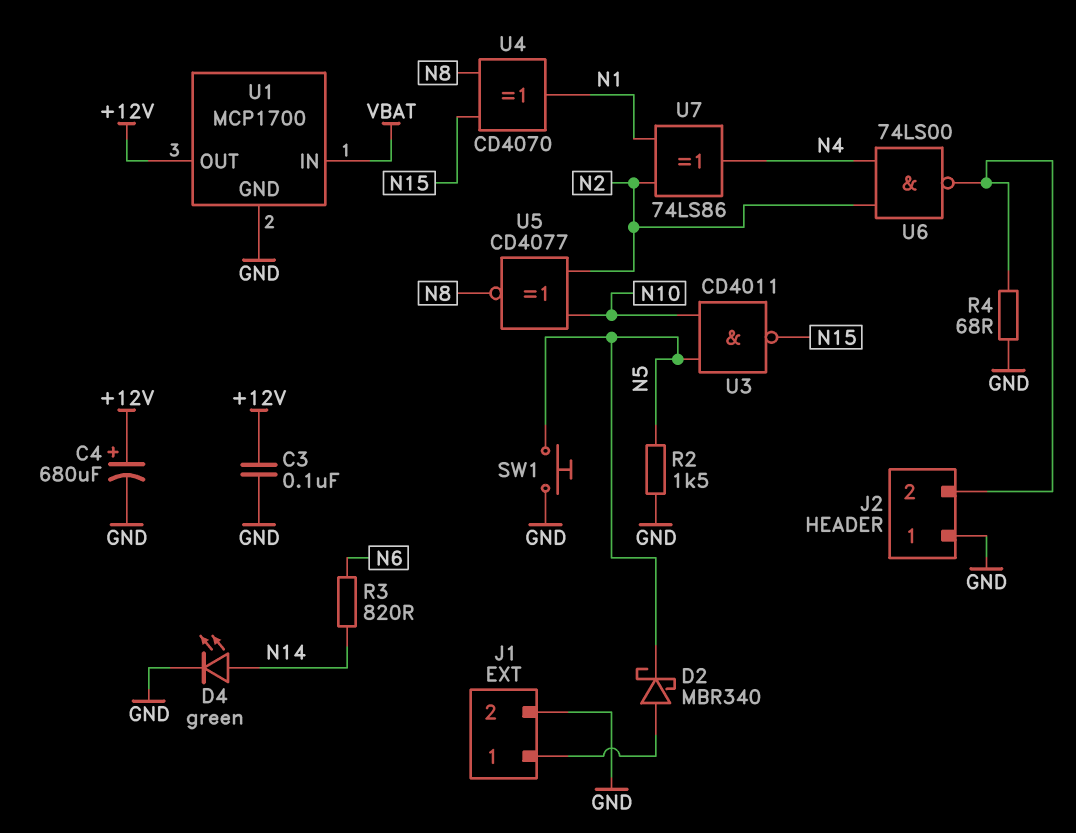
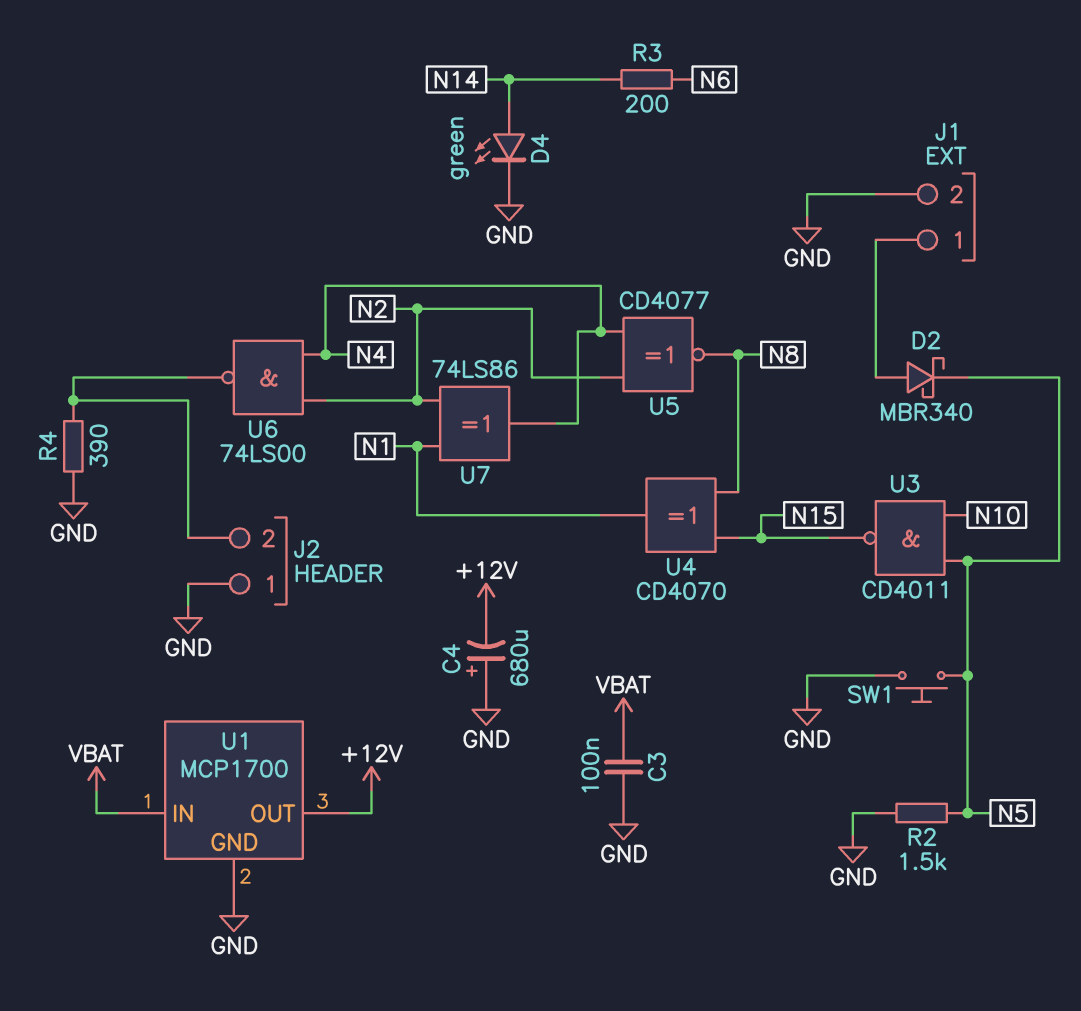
C3: 100nF (+12V, GND) -> 100nF (GND, VBAT)
C4: 680uF (plus +12V, minus GND) -> 680uF (plus GND, minus +12V)
R3: 820 (N6, N14) -> 200 (N6, N14)
R4: 68 (GND, J2/2) -> 390 (GND, J2/2)
U5: XNOR CD4077 (in N2, in N10, out N8) -> XNOR CD4077 (in N2, in N4, out N8)

